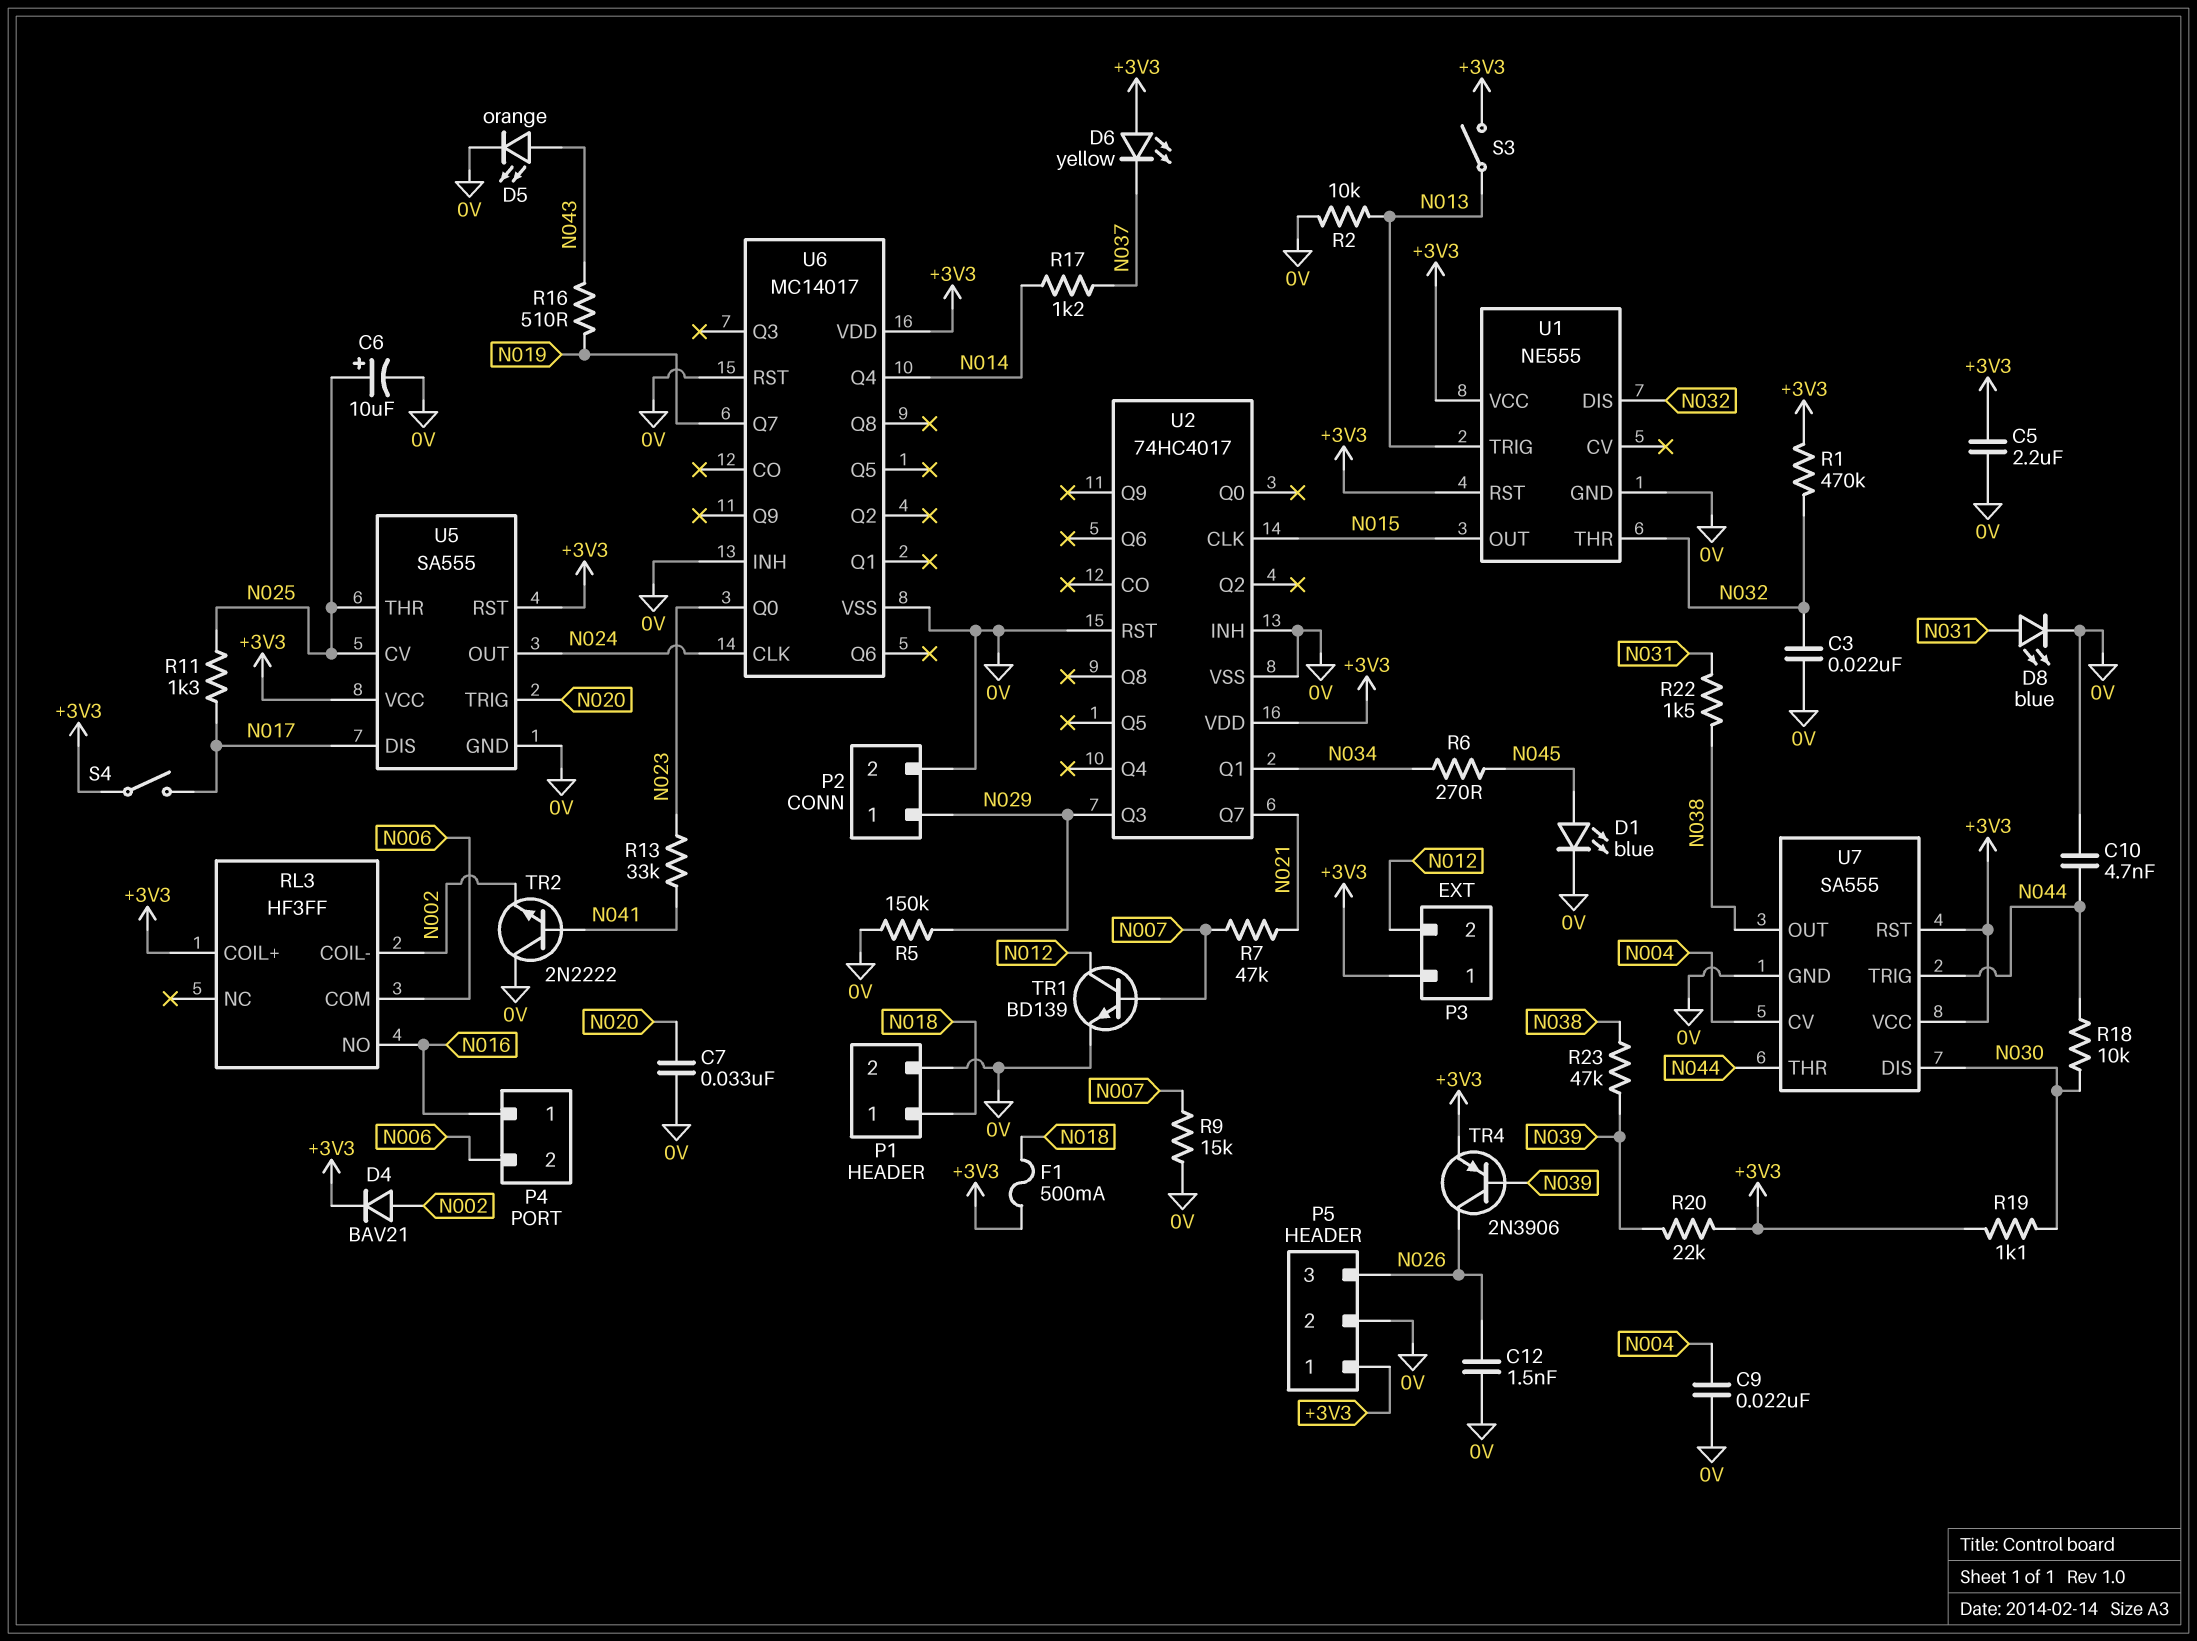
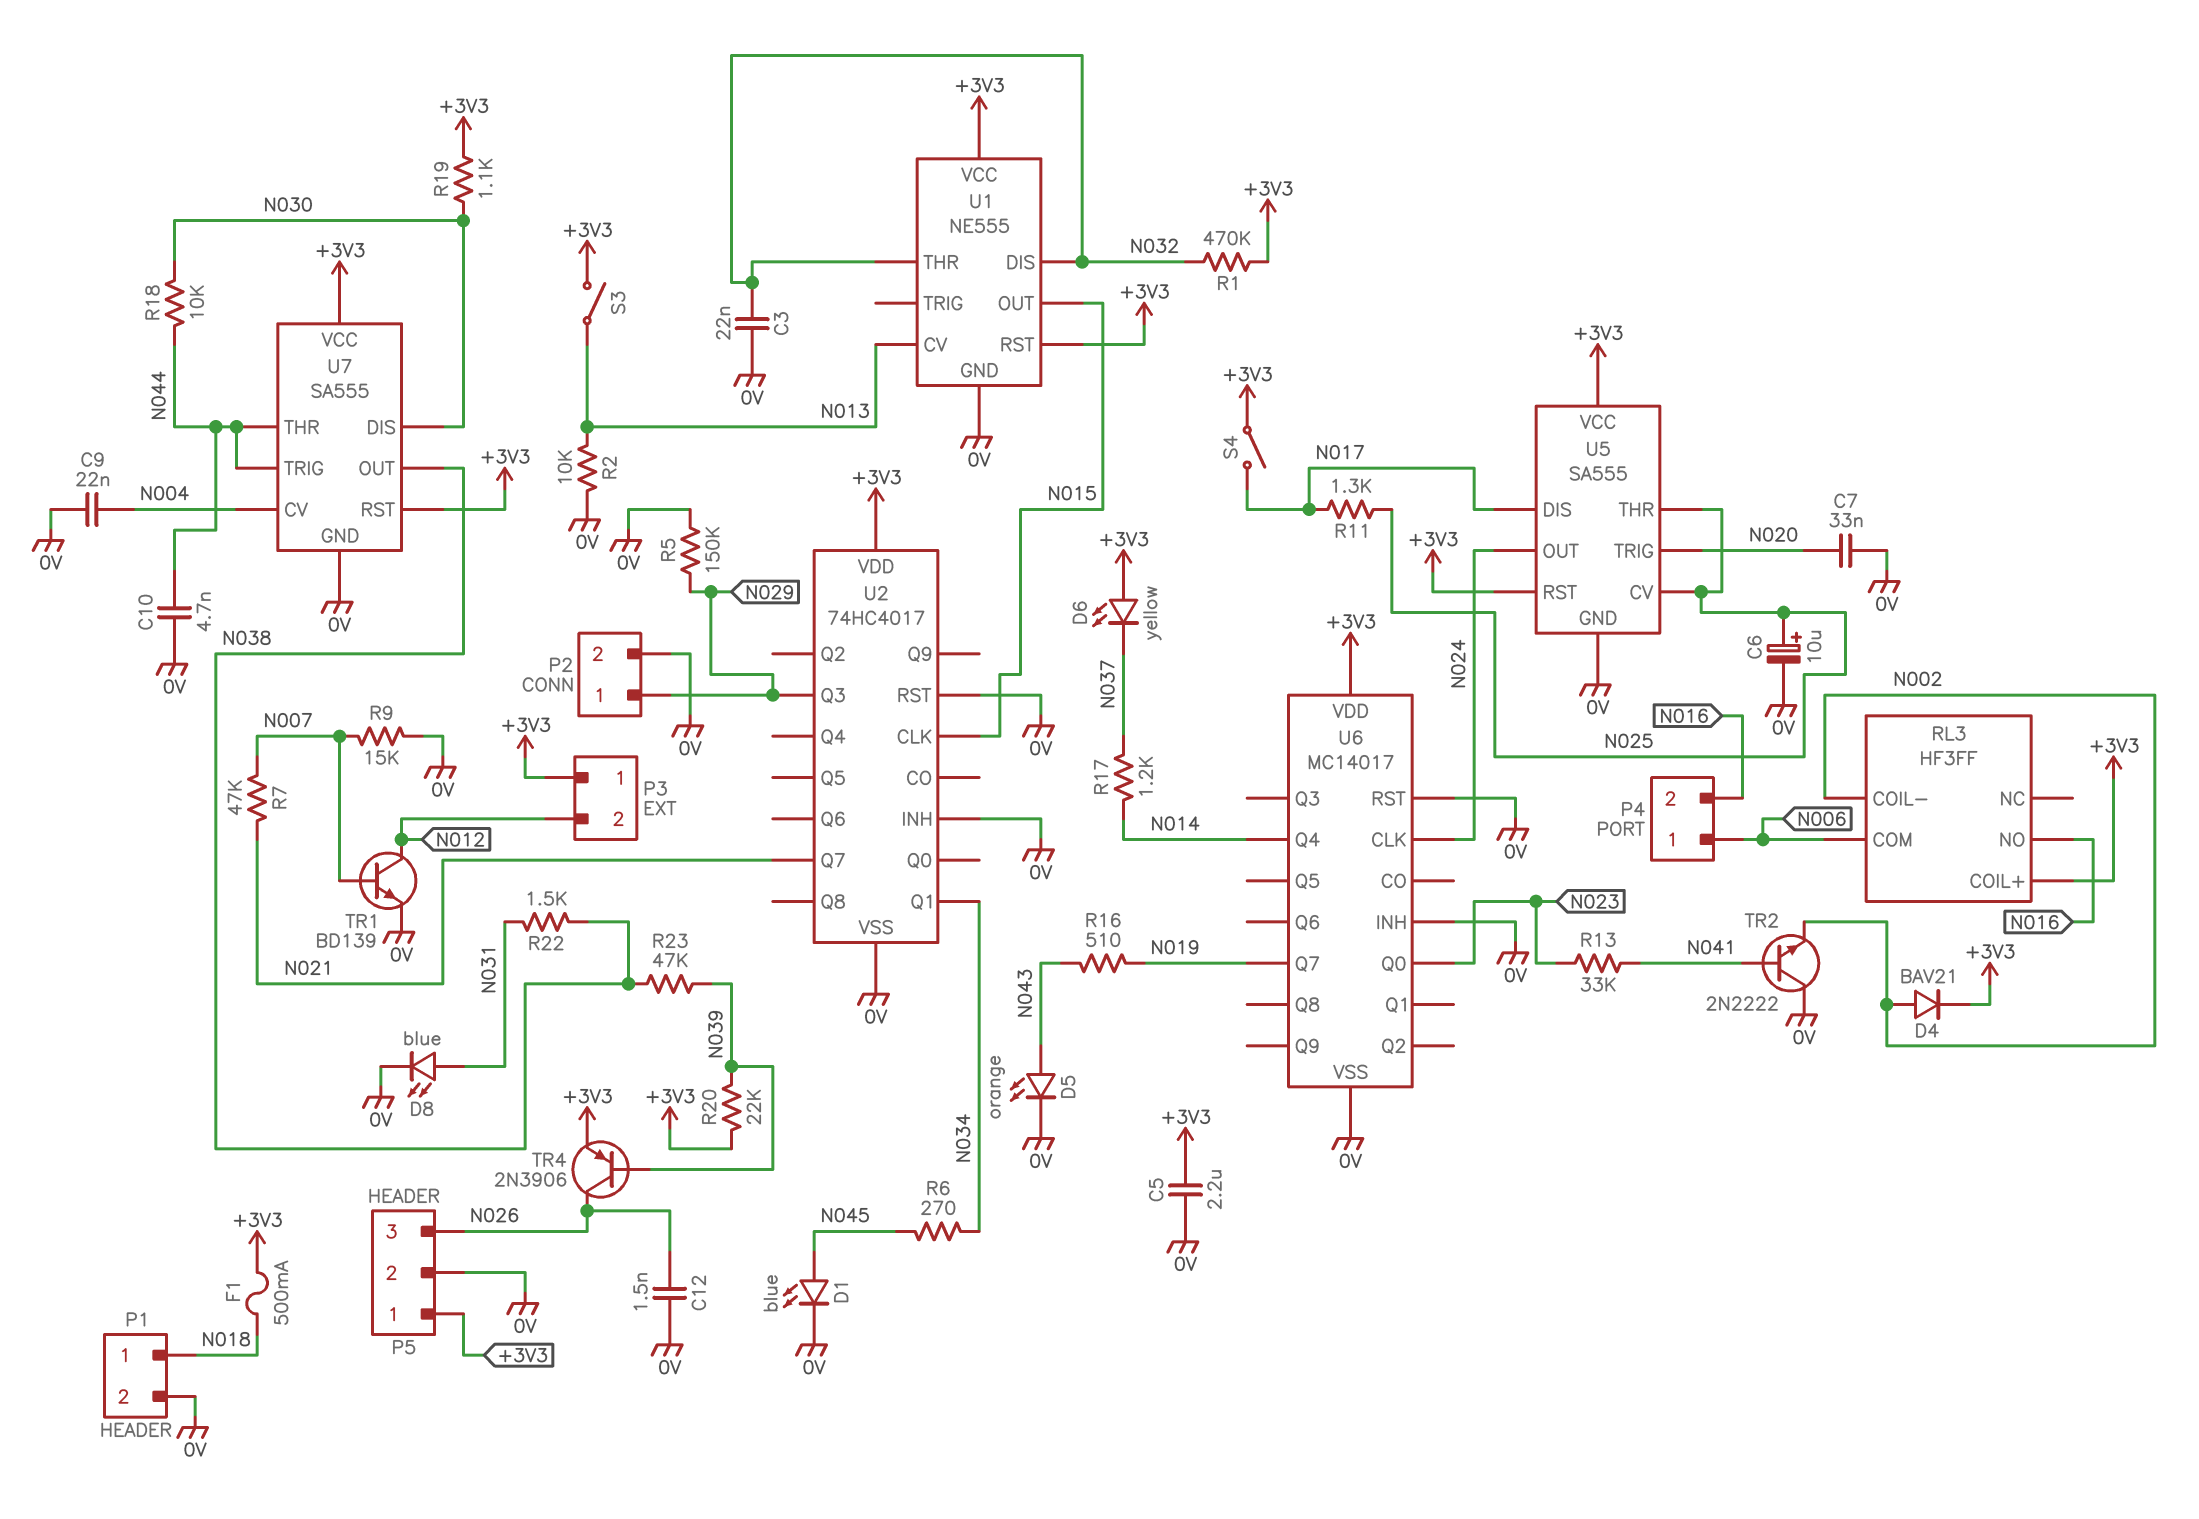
P4 pin 1: N016 -> N006
P4 pin 2: N006 -> N016
U1 pin CV: none -> N013
U1 pin TRIG: N013 -> none

